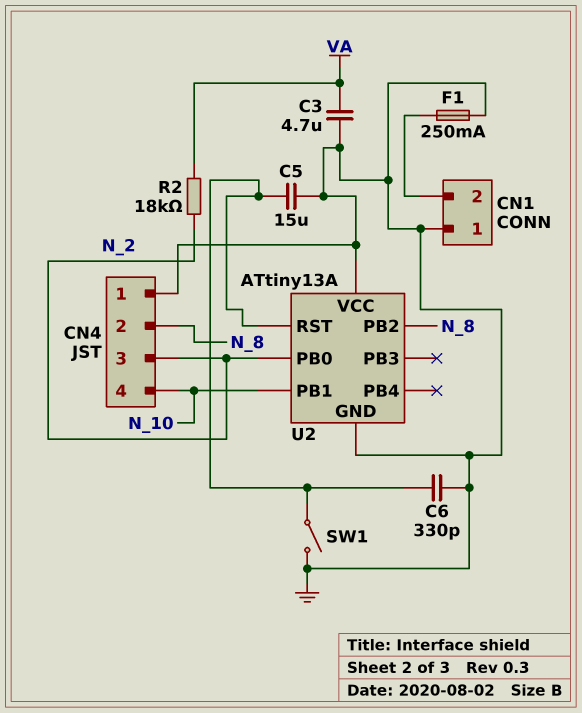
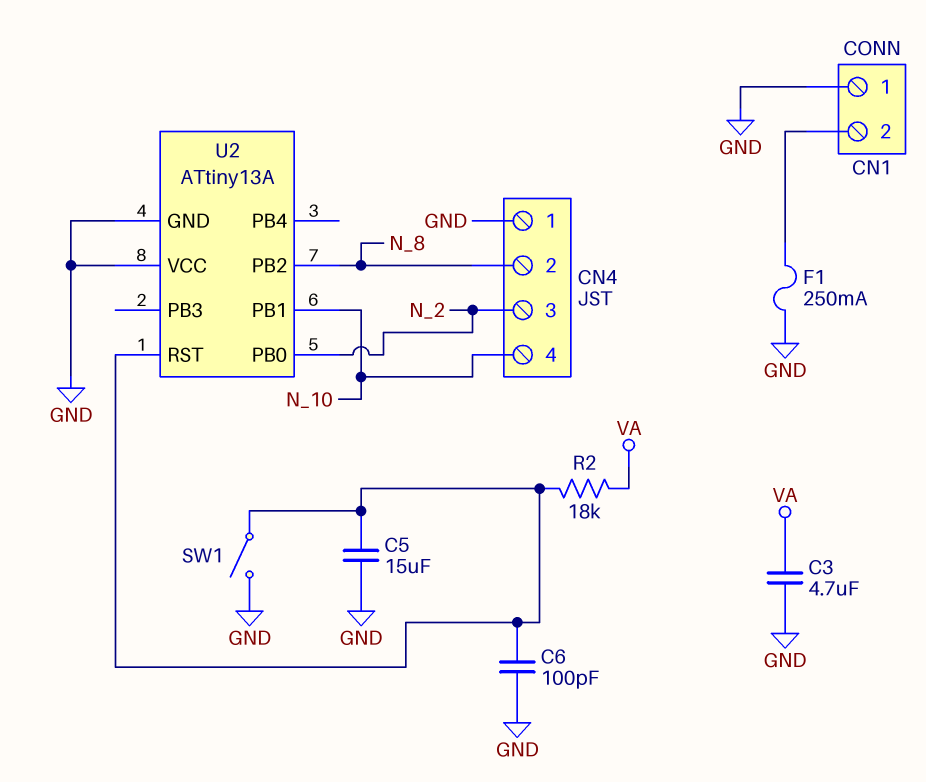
C6: 330pF (GND, U2/RST) -> 100pF (GND, U2/RST)
R2: 18k (N_2, VA) -> 18k (U2/RST, VA)

